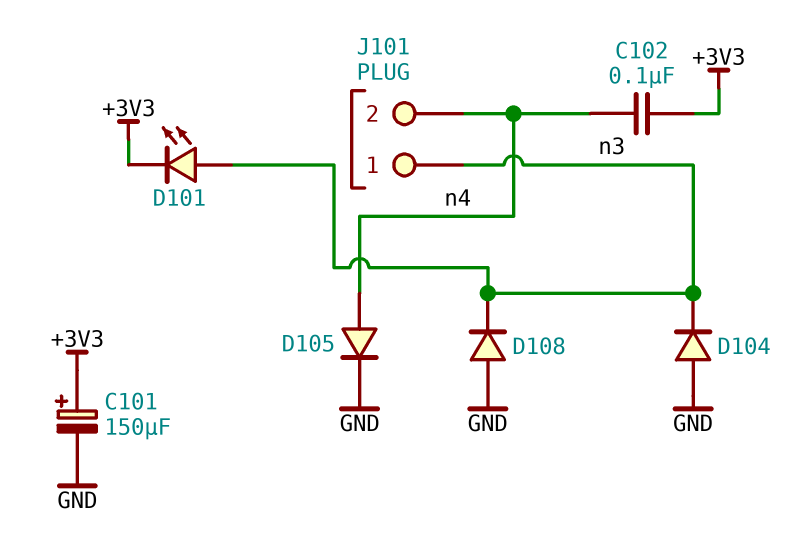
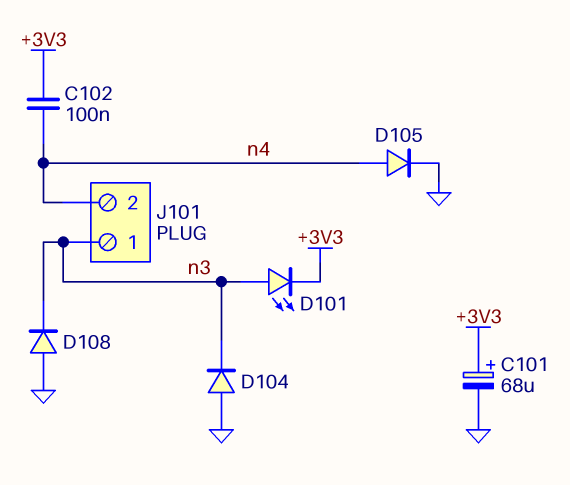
C101: 150uF (plus +3V3, minus GND) -> 68uF (plus +3V3, minus GND)

